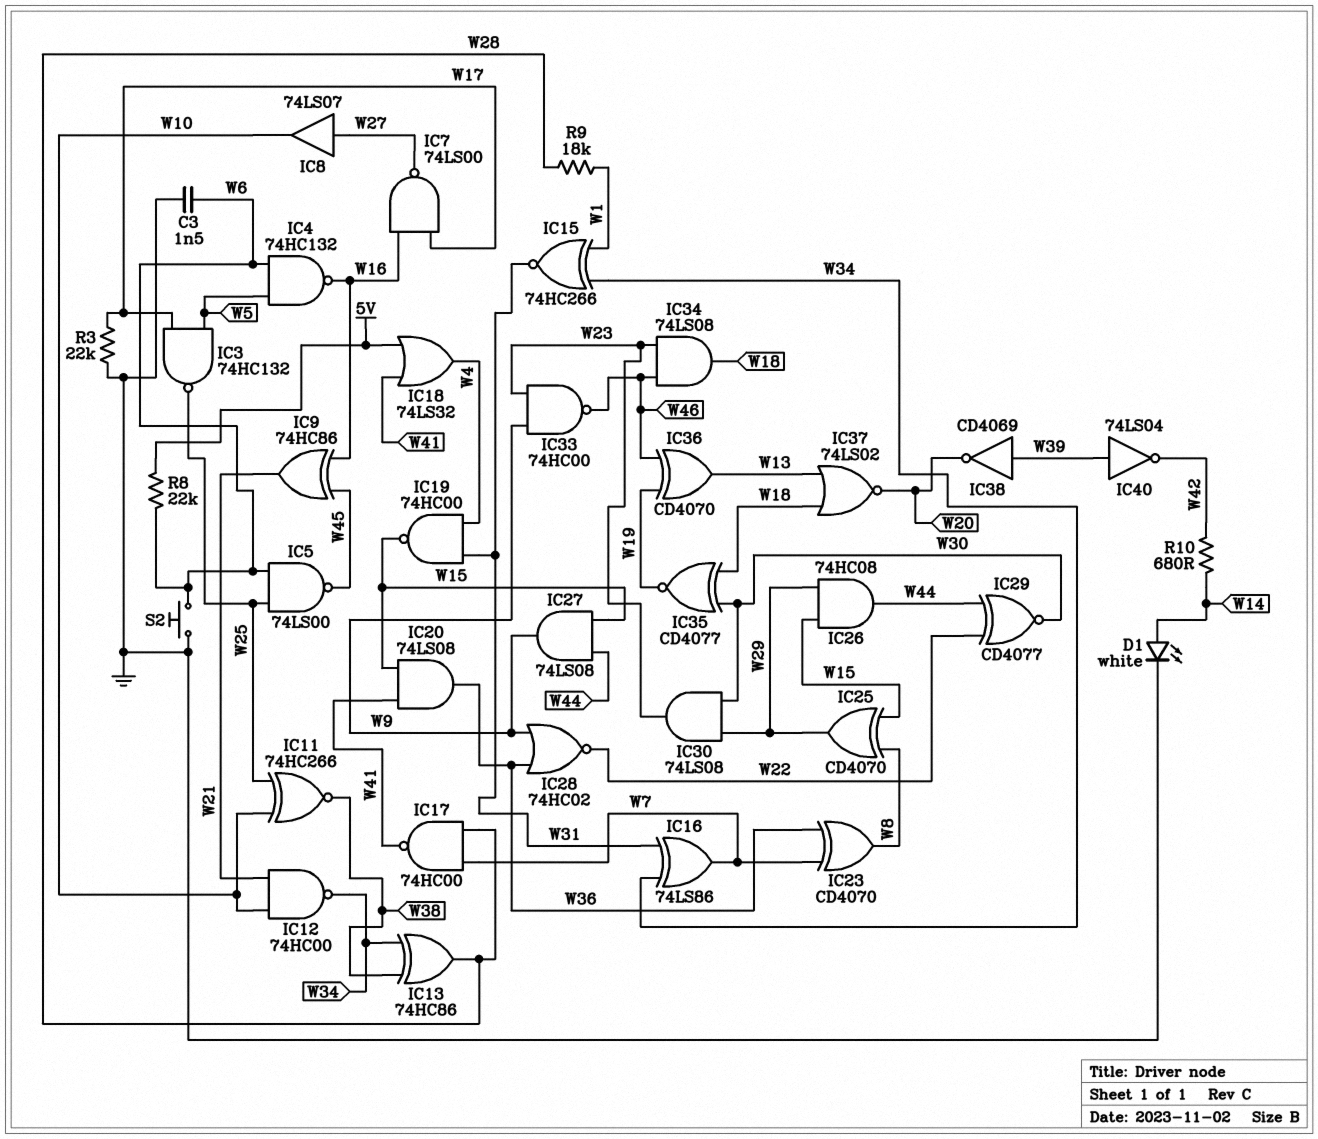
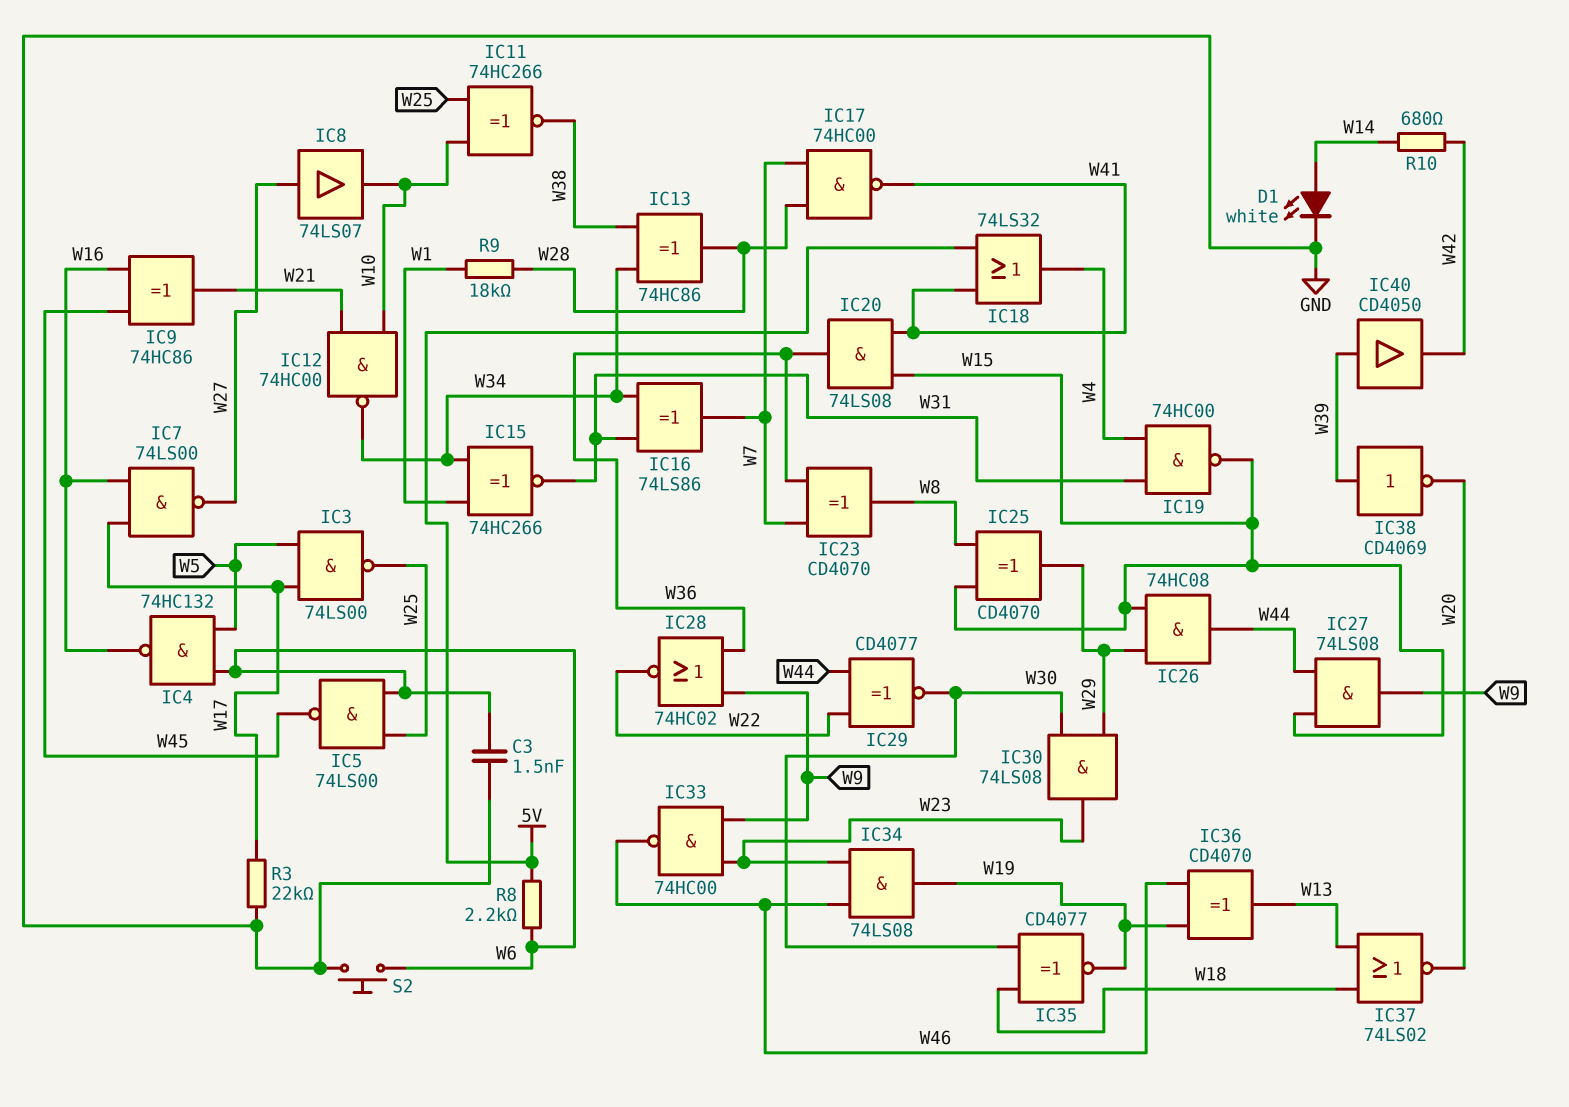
IC3: NAND 74HC132 (in W5, in W17, out W25) -> NAND 74LS00 (in W5, in W17, out W25)
IC34: AND 74LS08 (in W23, in W46, out W18) -> AND 74LS08 (in W23, in W46, out W19)
IC40: NOT 74LS04 (in W39, out W42) -> buffer CD4050 (in W39, out W42)
R8: 22k (5V, W6) -> 2.2k (5V, W6)

